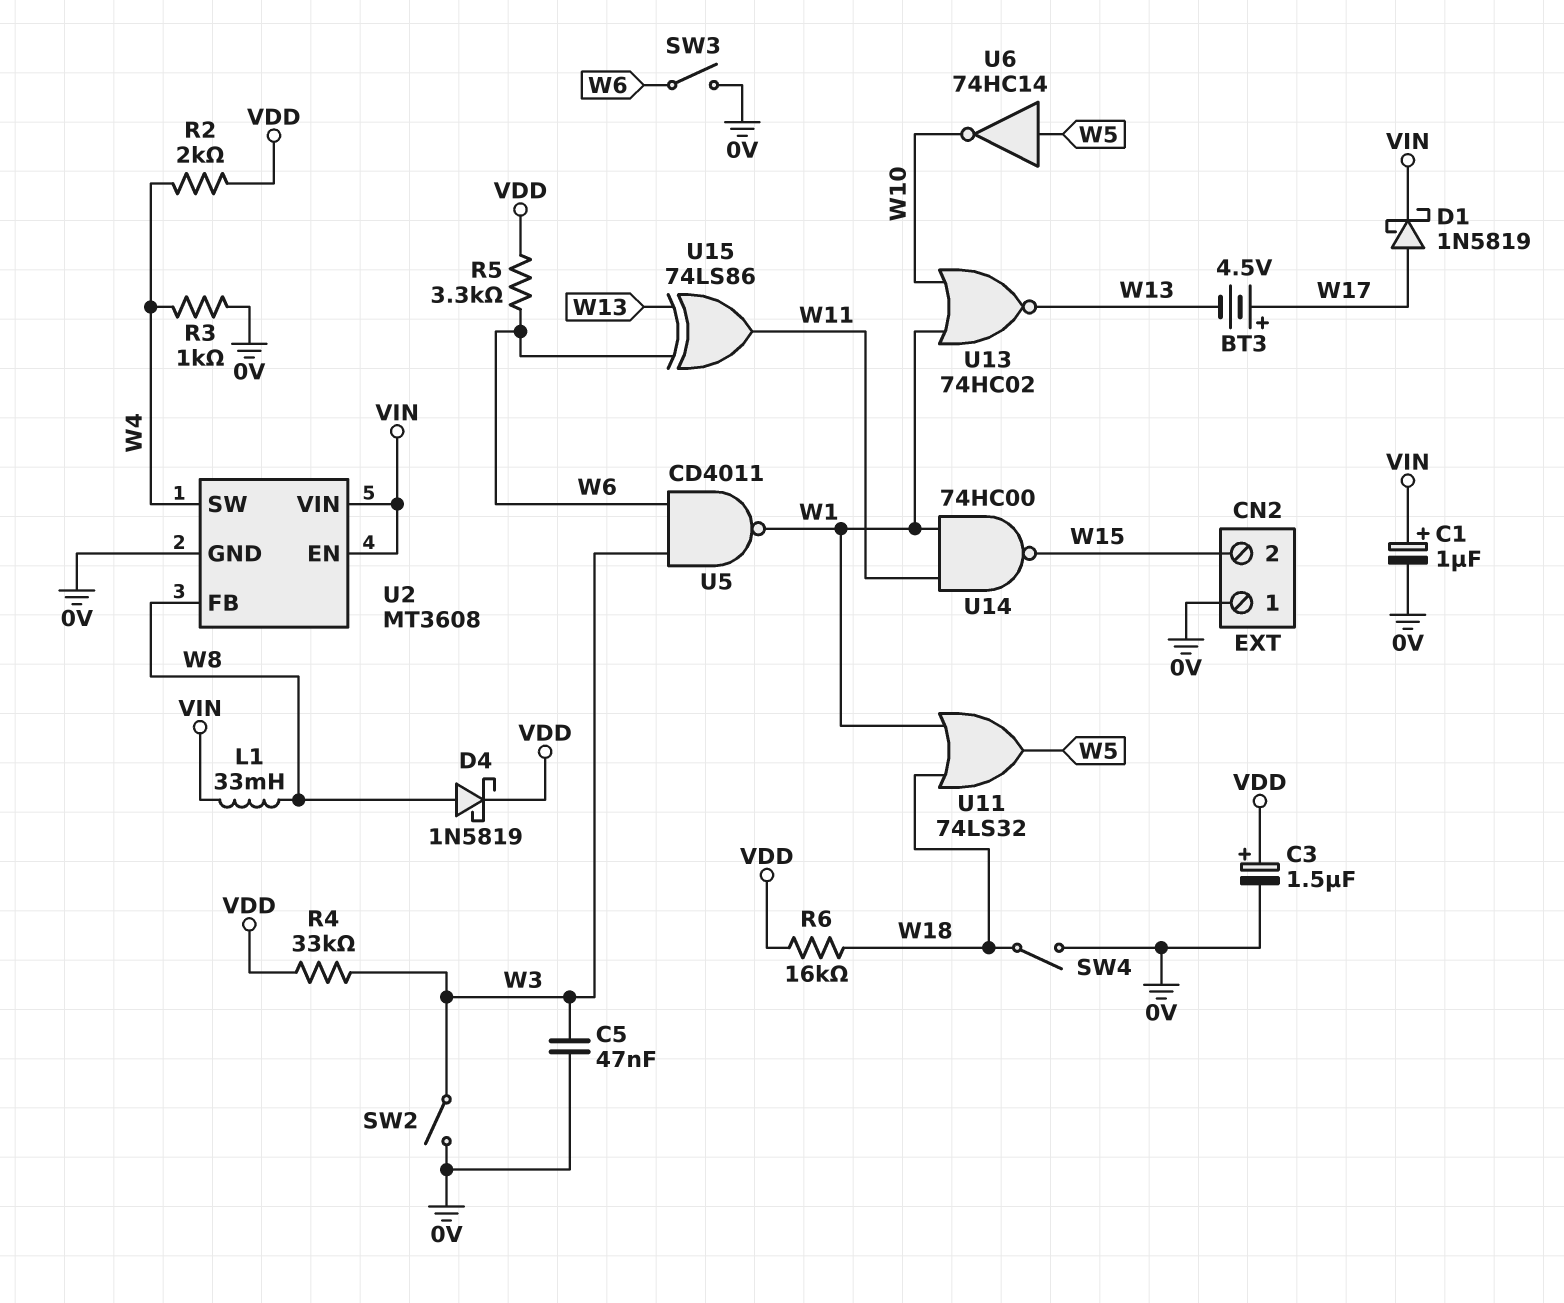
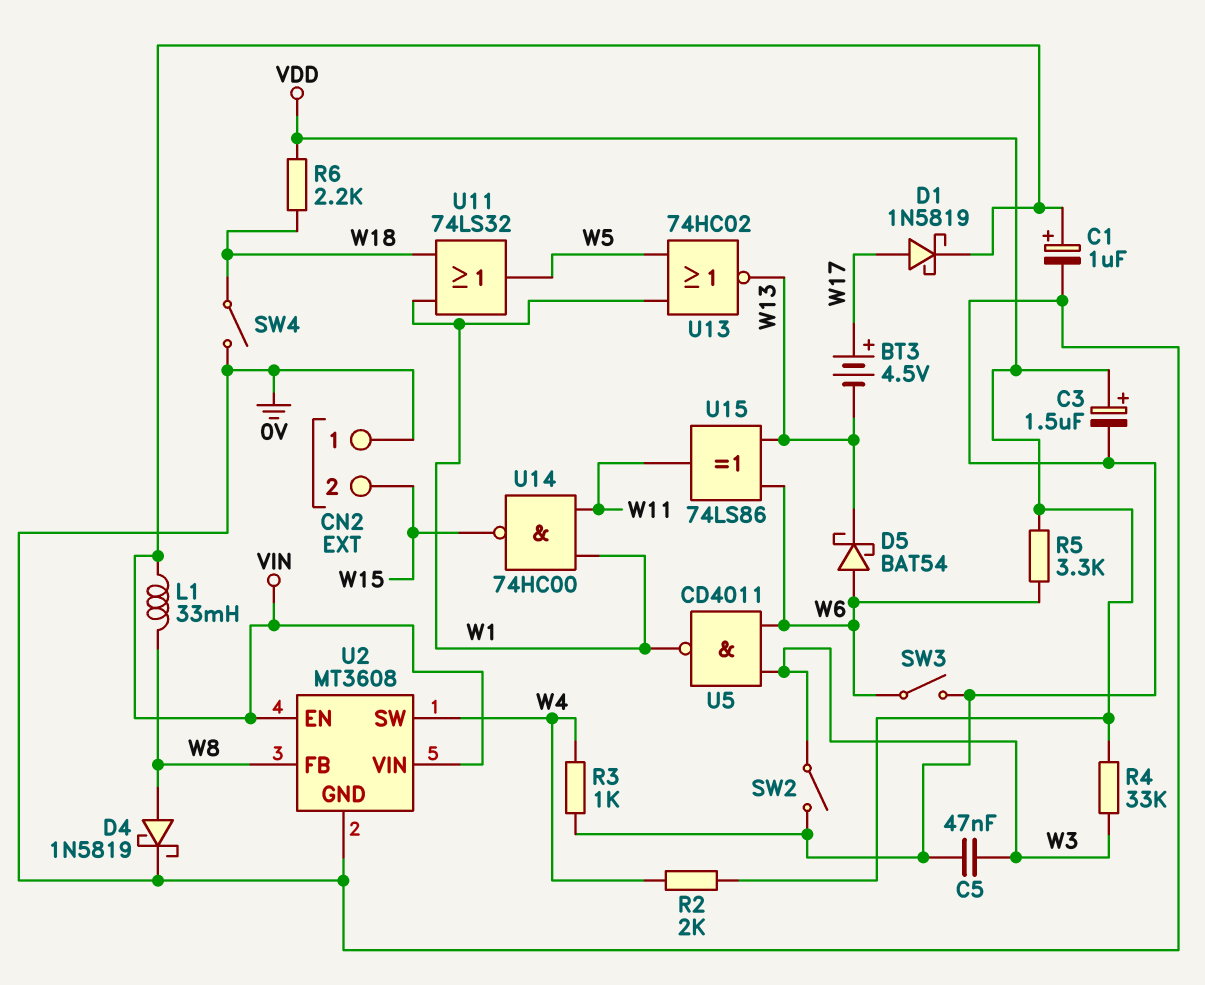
D4: schottky 1N5819 (A W8, K VDD) -> schottky 1N5819 (A W8, K 0V)
D5: none -> schottky BAT54 (A W6, K W13)
R6: 16k (VDD, W18) -> 2.2k (VDD, W18)
U6: NOT 74HC14 (in W5, out W10) -> none
U13: NOR 74HC02 (in W1, in W10, out W13) -> NOR 74HC02 (in W1, in W5, out W13)

